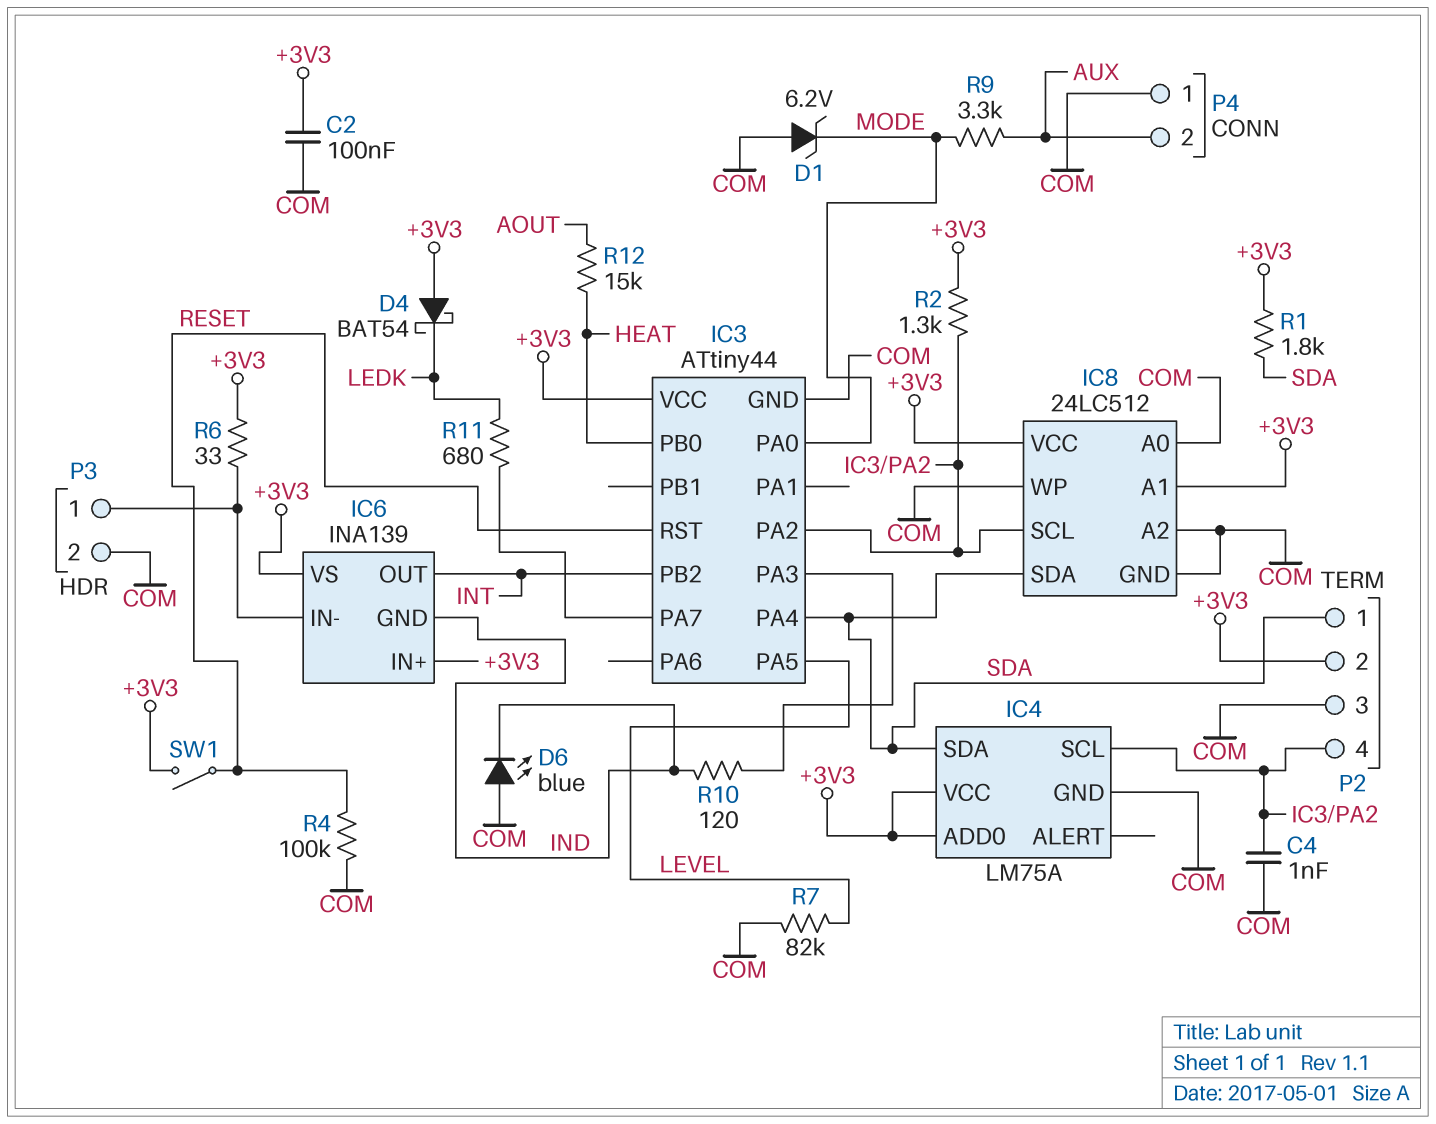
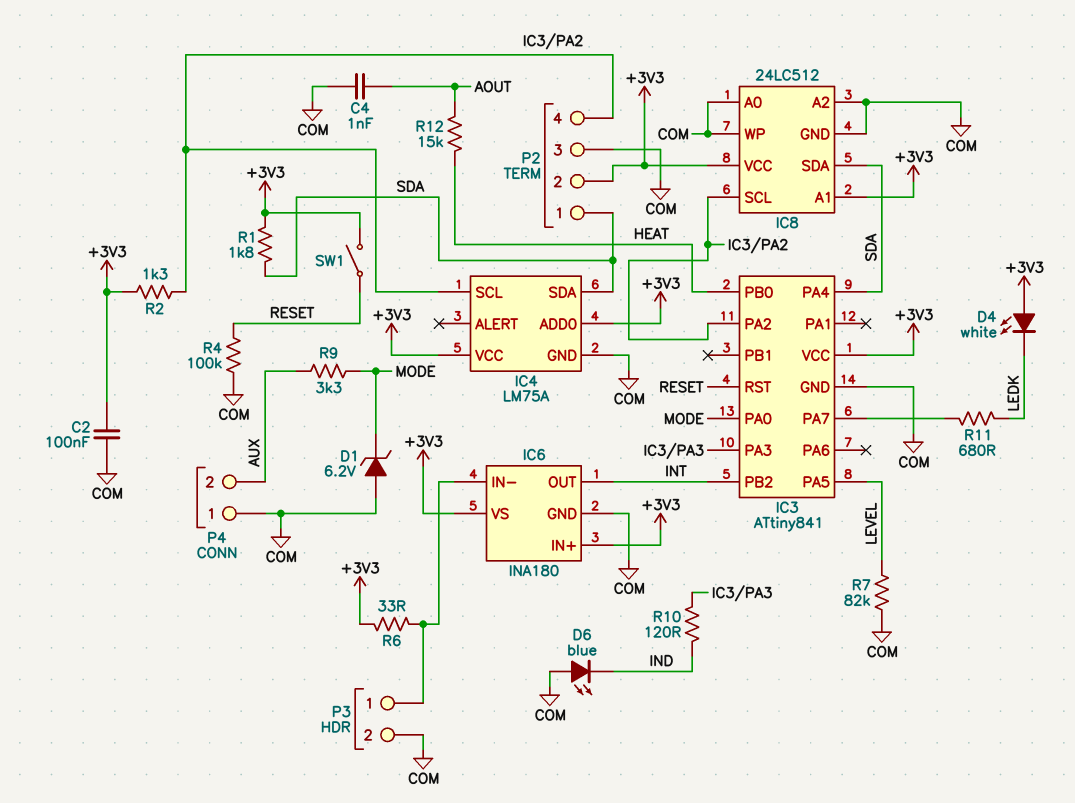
C4: 1nF (COM, IC3/PA2) -> 1nF (AOUT, COM)
D4: schottky BAT54 (A +3V3, K LEDK) -> LED white (A +3V3, K LEDK)
IC3: ATtiny44 -> ATtiny841
IC6: INA139 -> INA180
IC6 pin GND: IND -> COM

